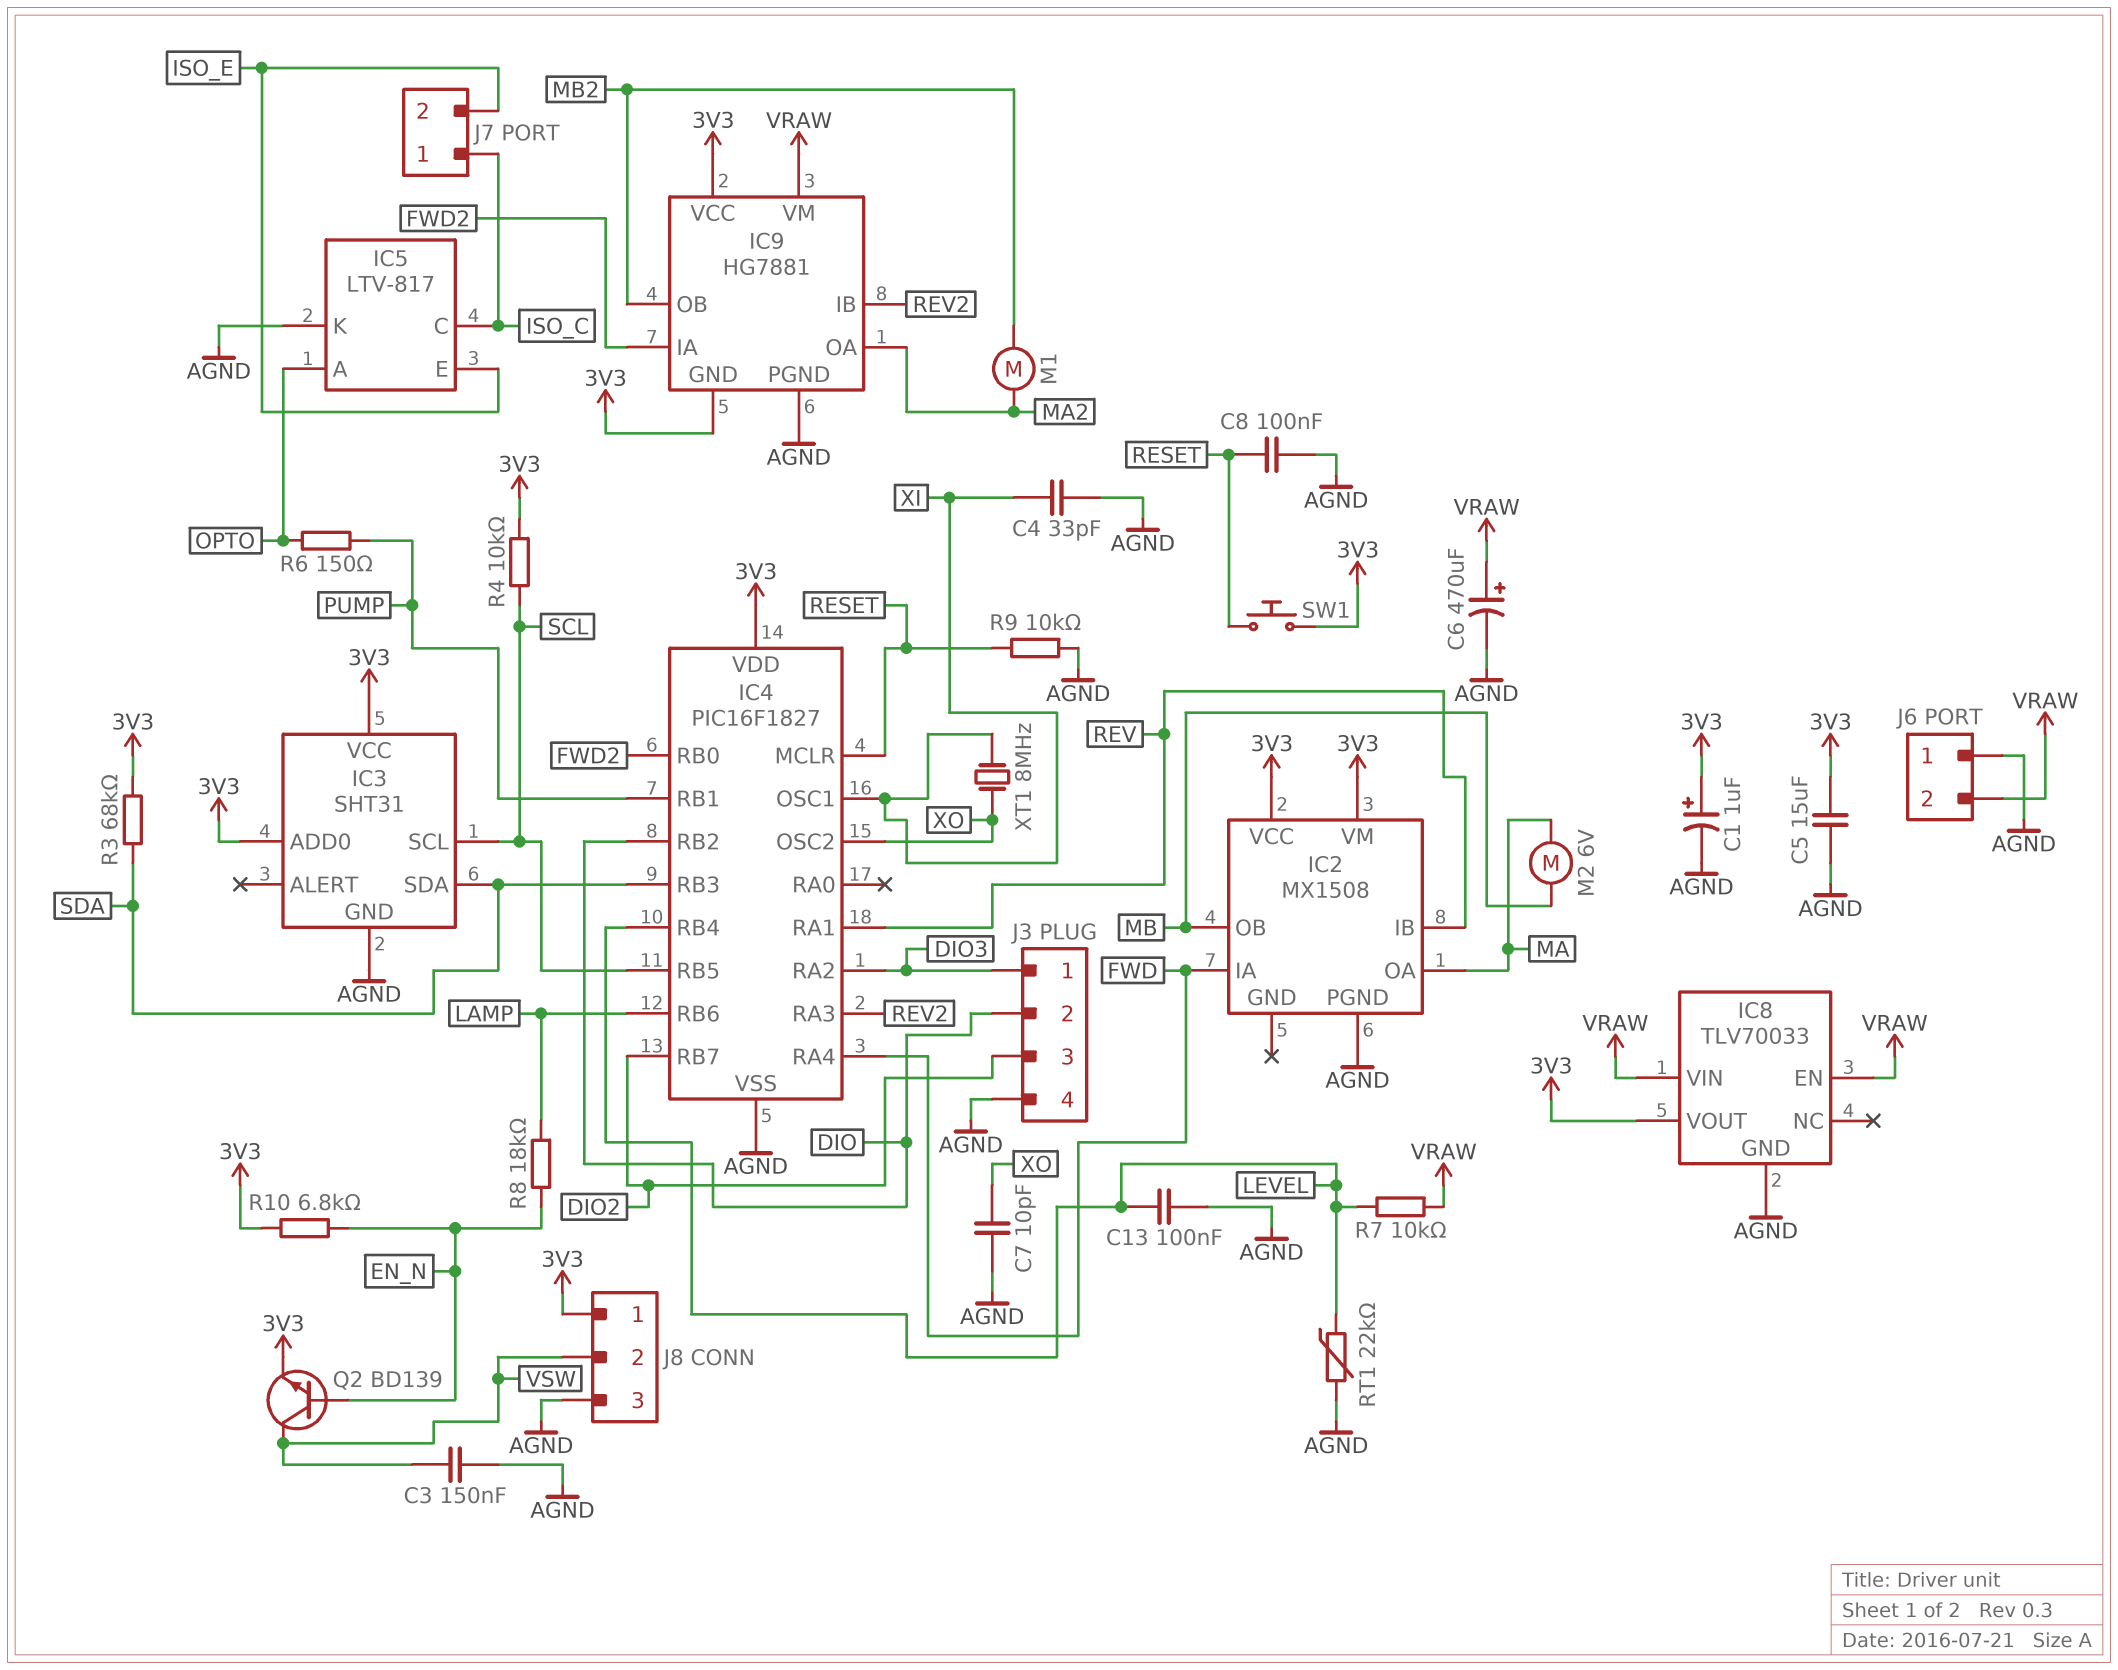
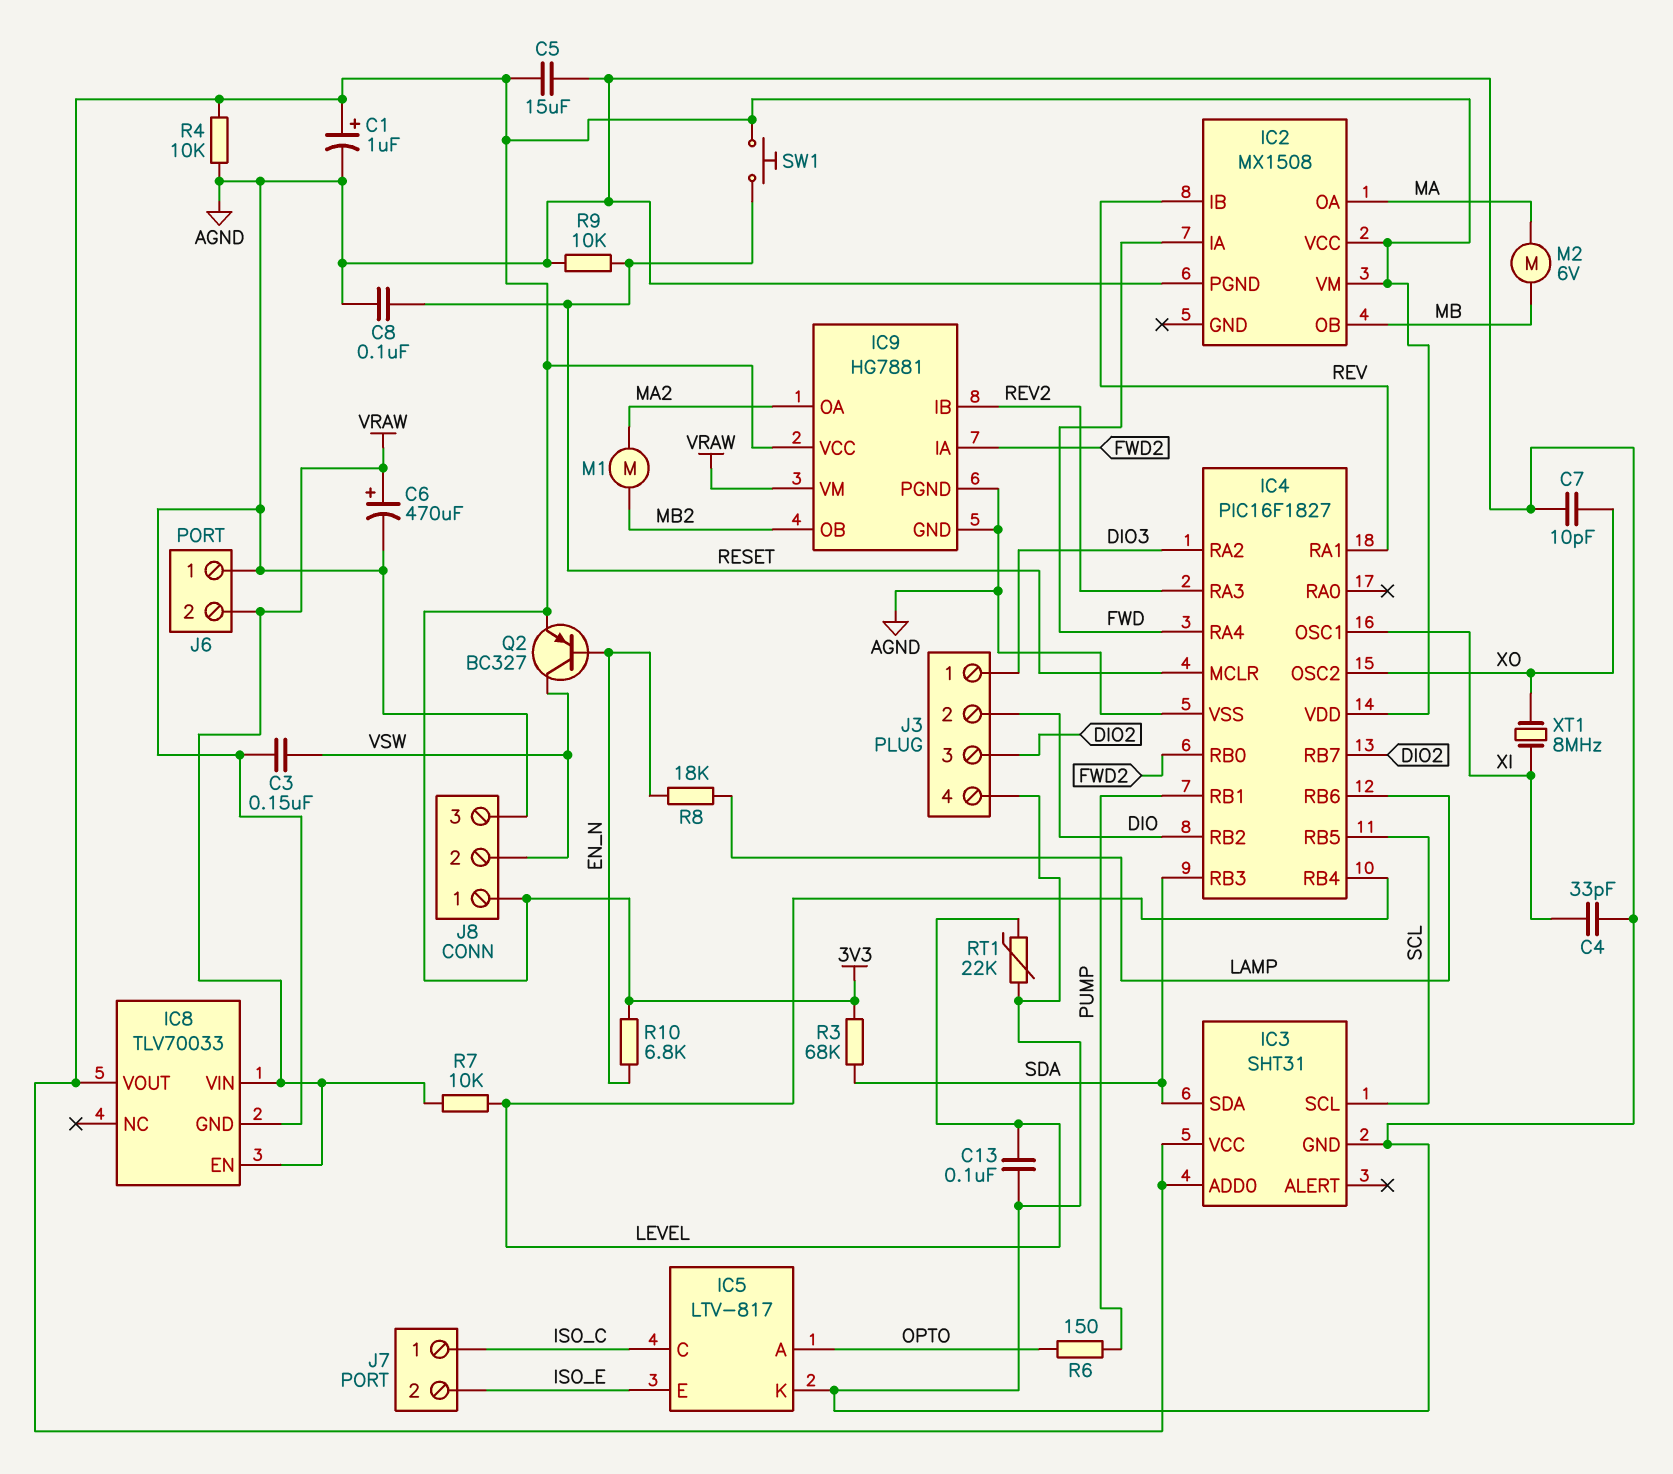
IC9 pin GND: 3V3 -> AGND
Q2: NPN BD139 (B EN_N, C VSW, E 3V3) -> PNP BC327 (B EN_N, C VSW, E 3V3)
R4: 10k (3V3, SCL) -> 10k (3V3, AGND)

